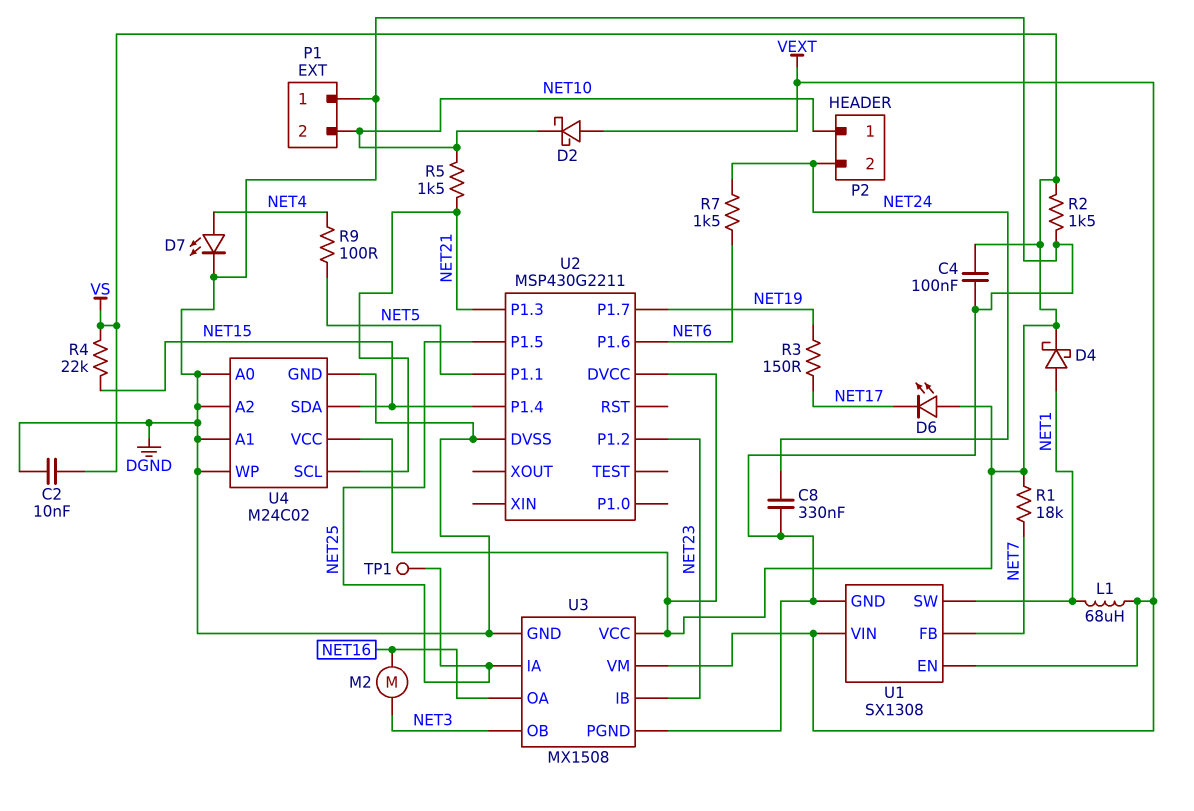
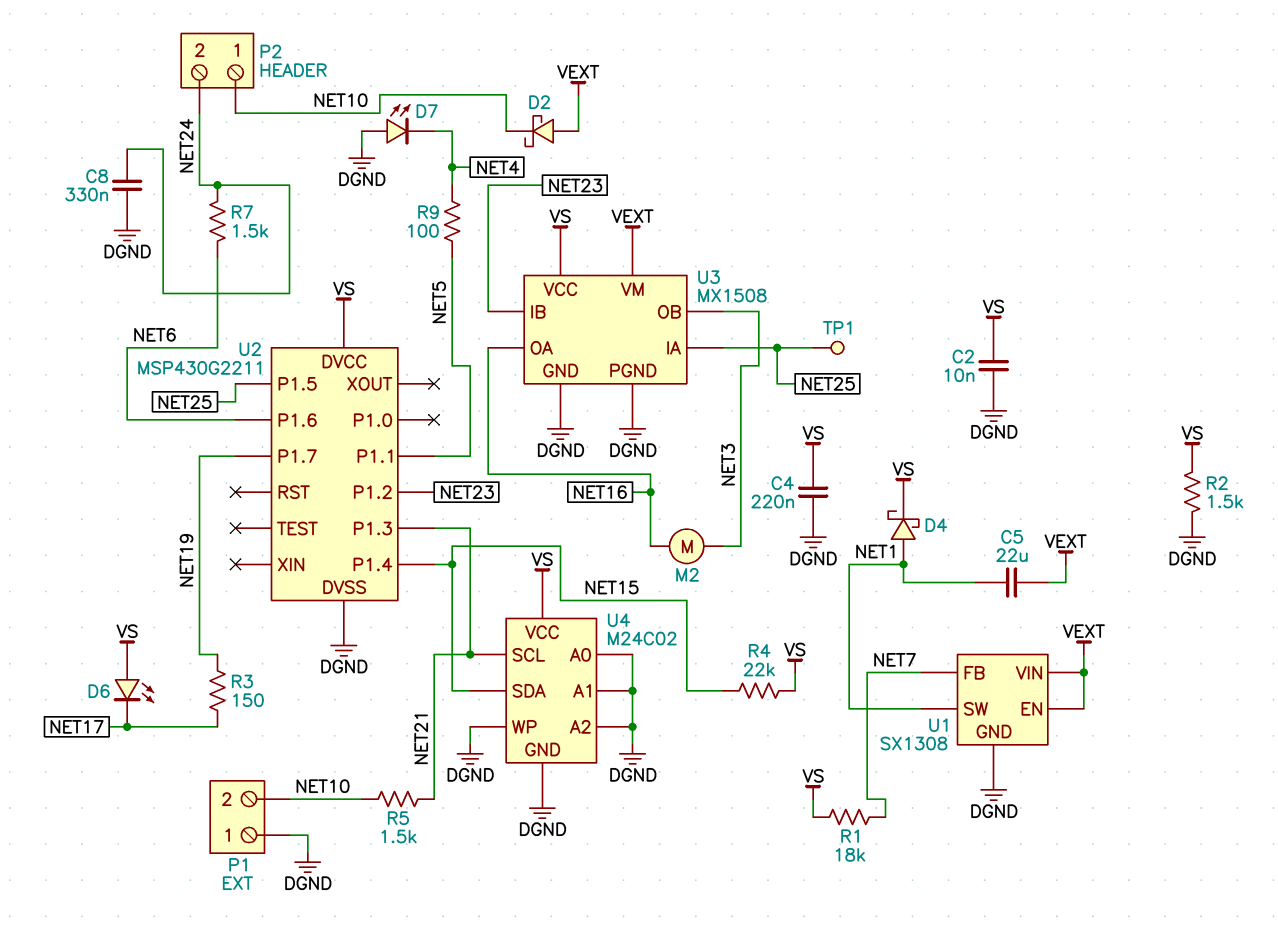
C4: 100nF (DGND, VS) -> 220nF (DGND, VS)
C5: none -> 22uF (NET1, VEXT)
D7: LED (A NET4, K DGND) -> LED (A DGND, K NET4)
L1: 68uH (NET1, VEXT) -> none

